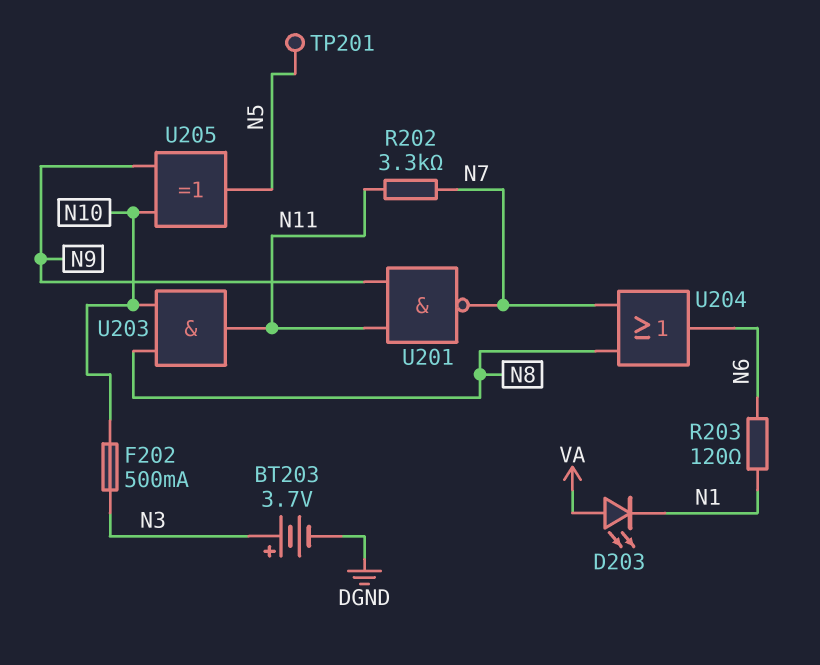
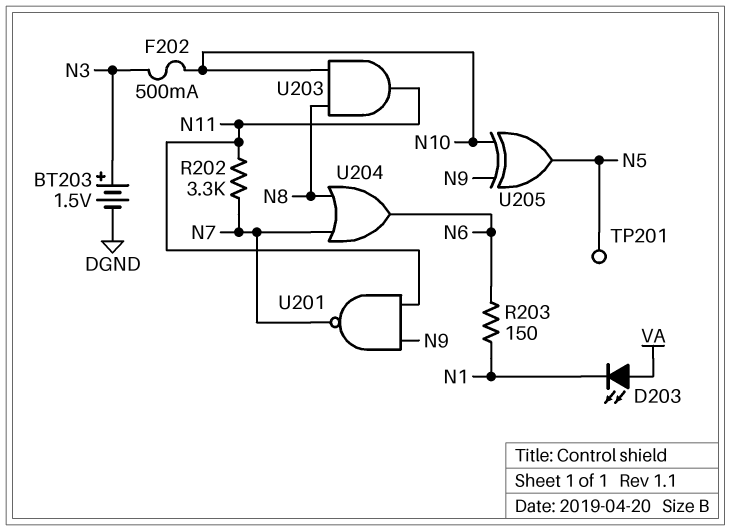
BT203: 3.7V (plus N3, minus DGND) -> 1.5V (plus N3, minus DGND)
R203: 120 (N1, N6) -> 150 (N1, N6)

